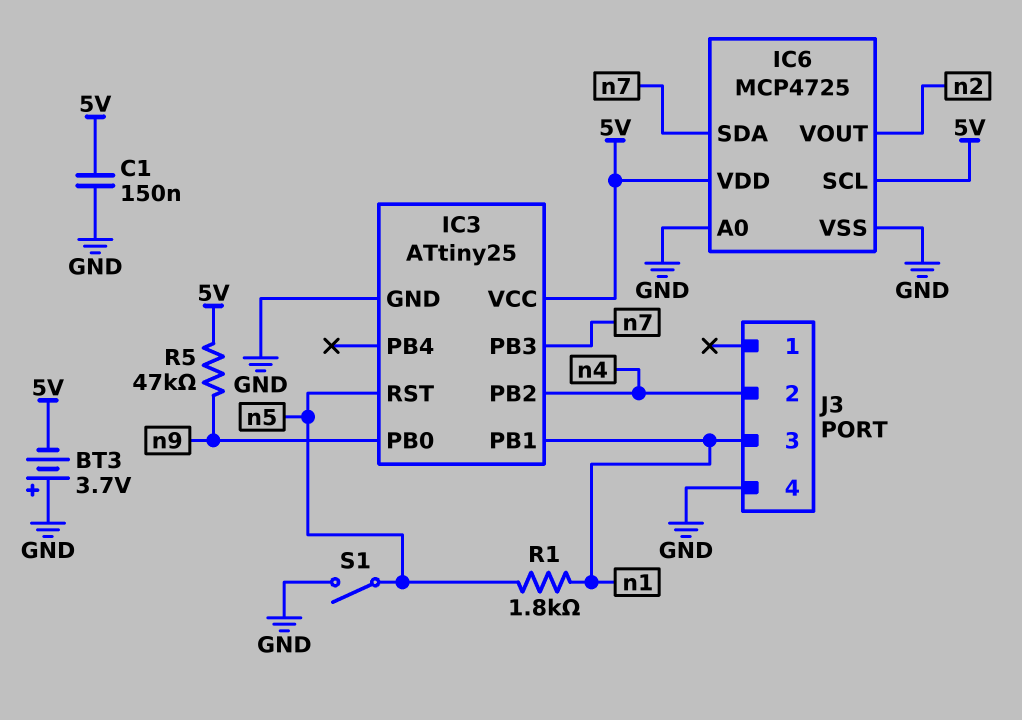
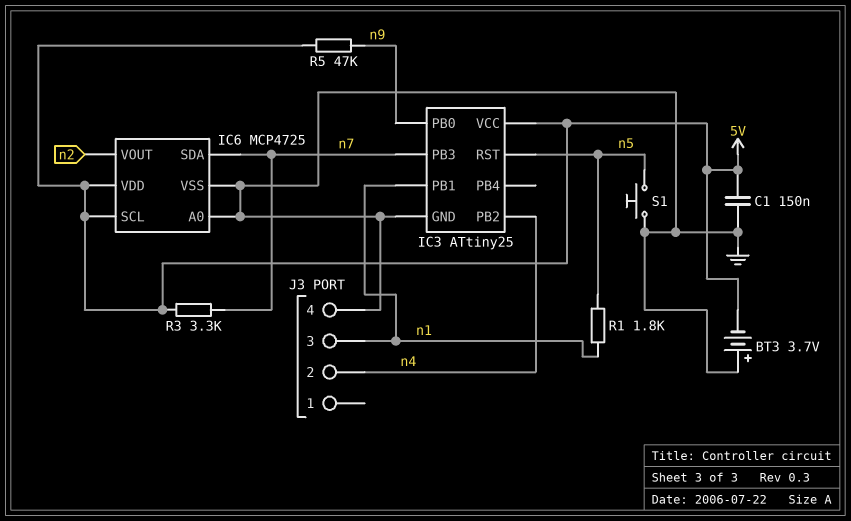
R3: none -> 3.3k (5V, n7)
S1: switch (GND, n5) -> button (GND, n5)

